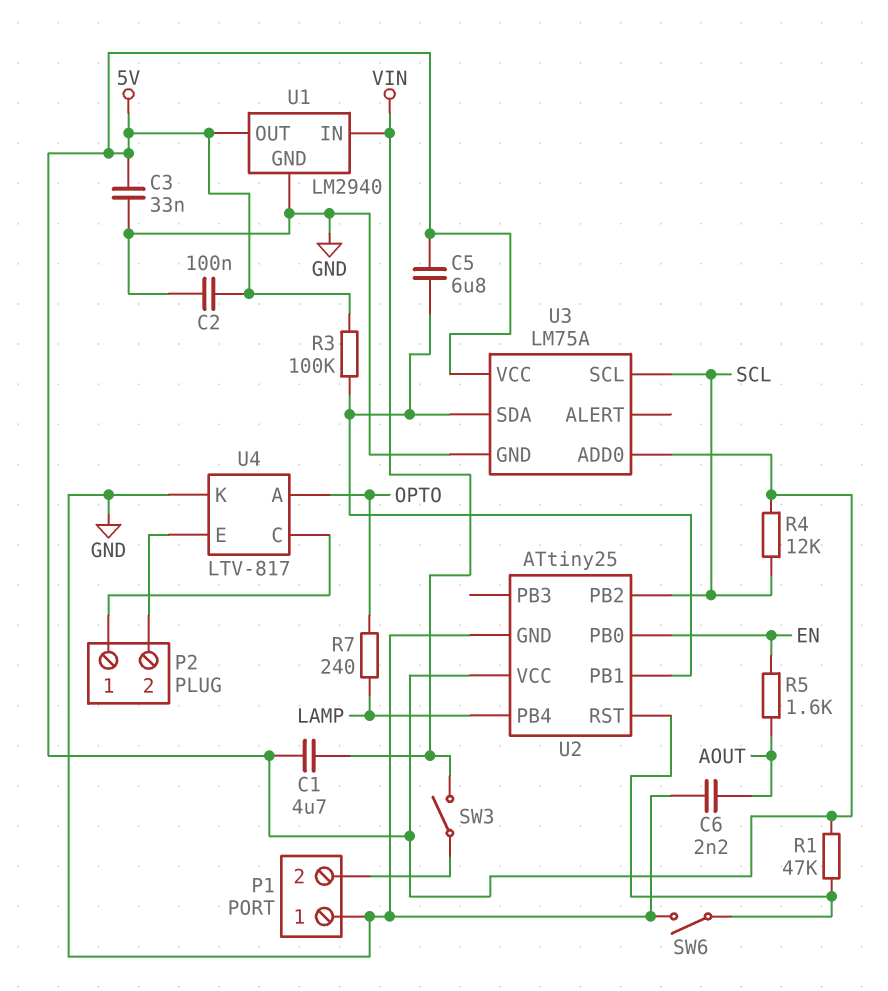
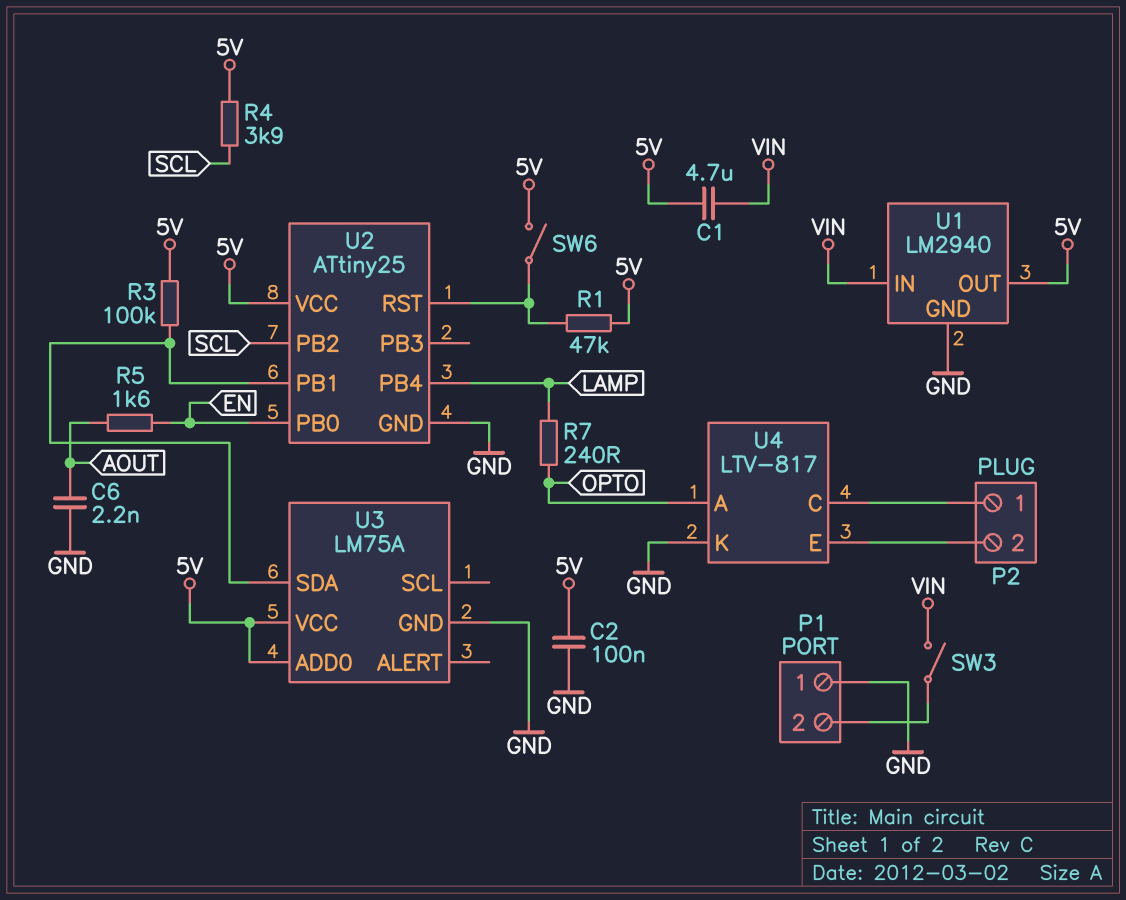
C3: 33nF (5V, GND) -> none
C5: 6.8uF (5V, U2/PB1) -> none
R4: 12k (5V, SCL) -> 3.9k (5V, SCL)
SW6: switch (GND, U2/RST) -> switch (5V, U2/RST)
U3 pin SCL: SCL -> none

